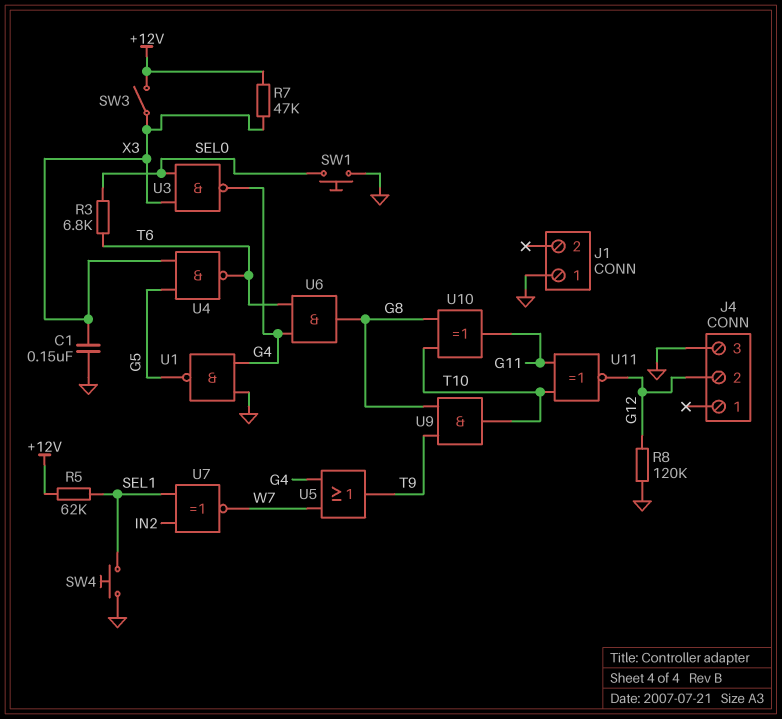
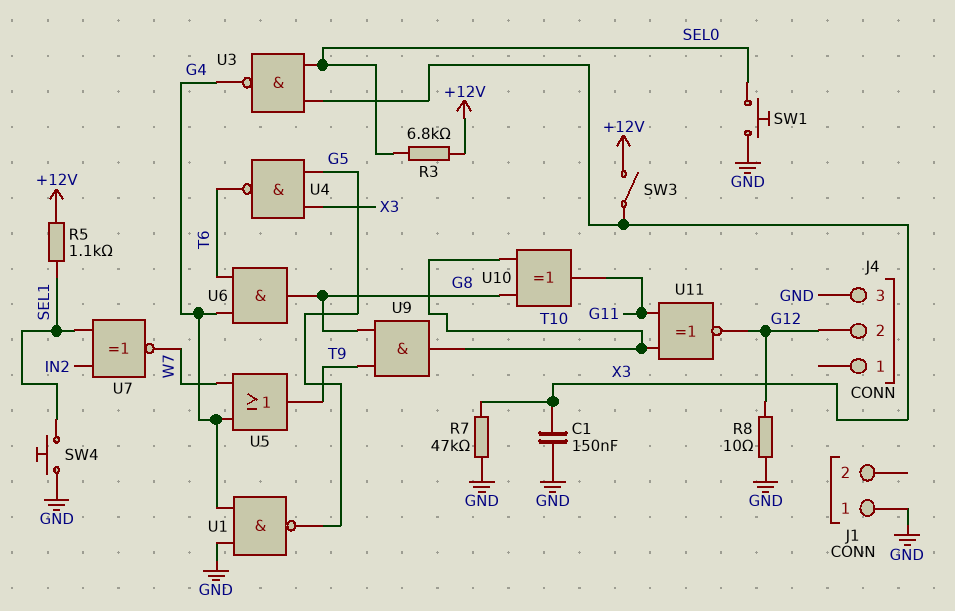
R3: 6.8k (SEL0, T6) -> 6.8k (+12V, SEL0)
R5: 62k (+12V, SEL1) -> 1.1k (+12V, SEL1)
R7: 47k (+12V, X3) -> 47k (GND, X3)
R8: 120k (G12, GND) -> 10 (G12, GND)

